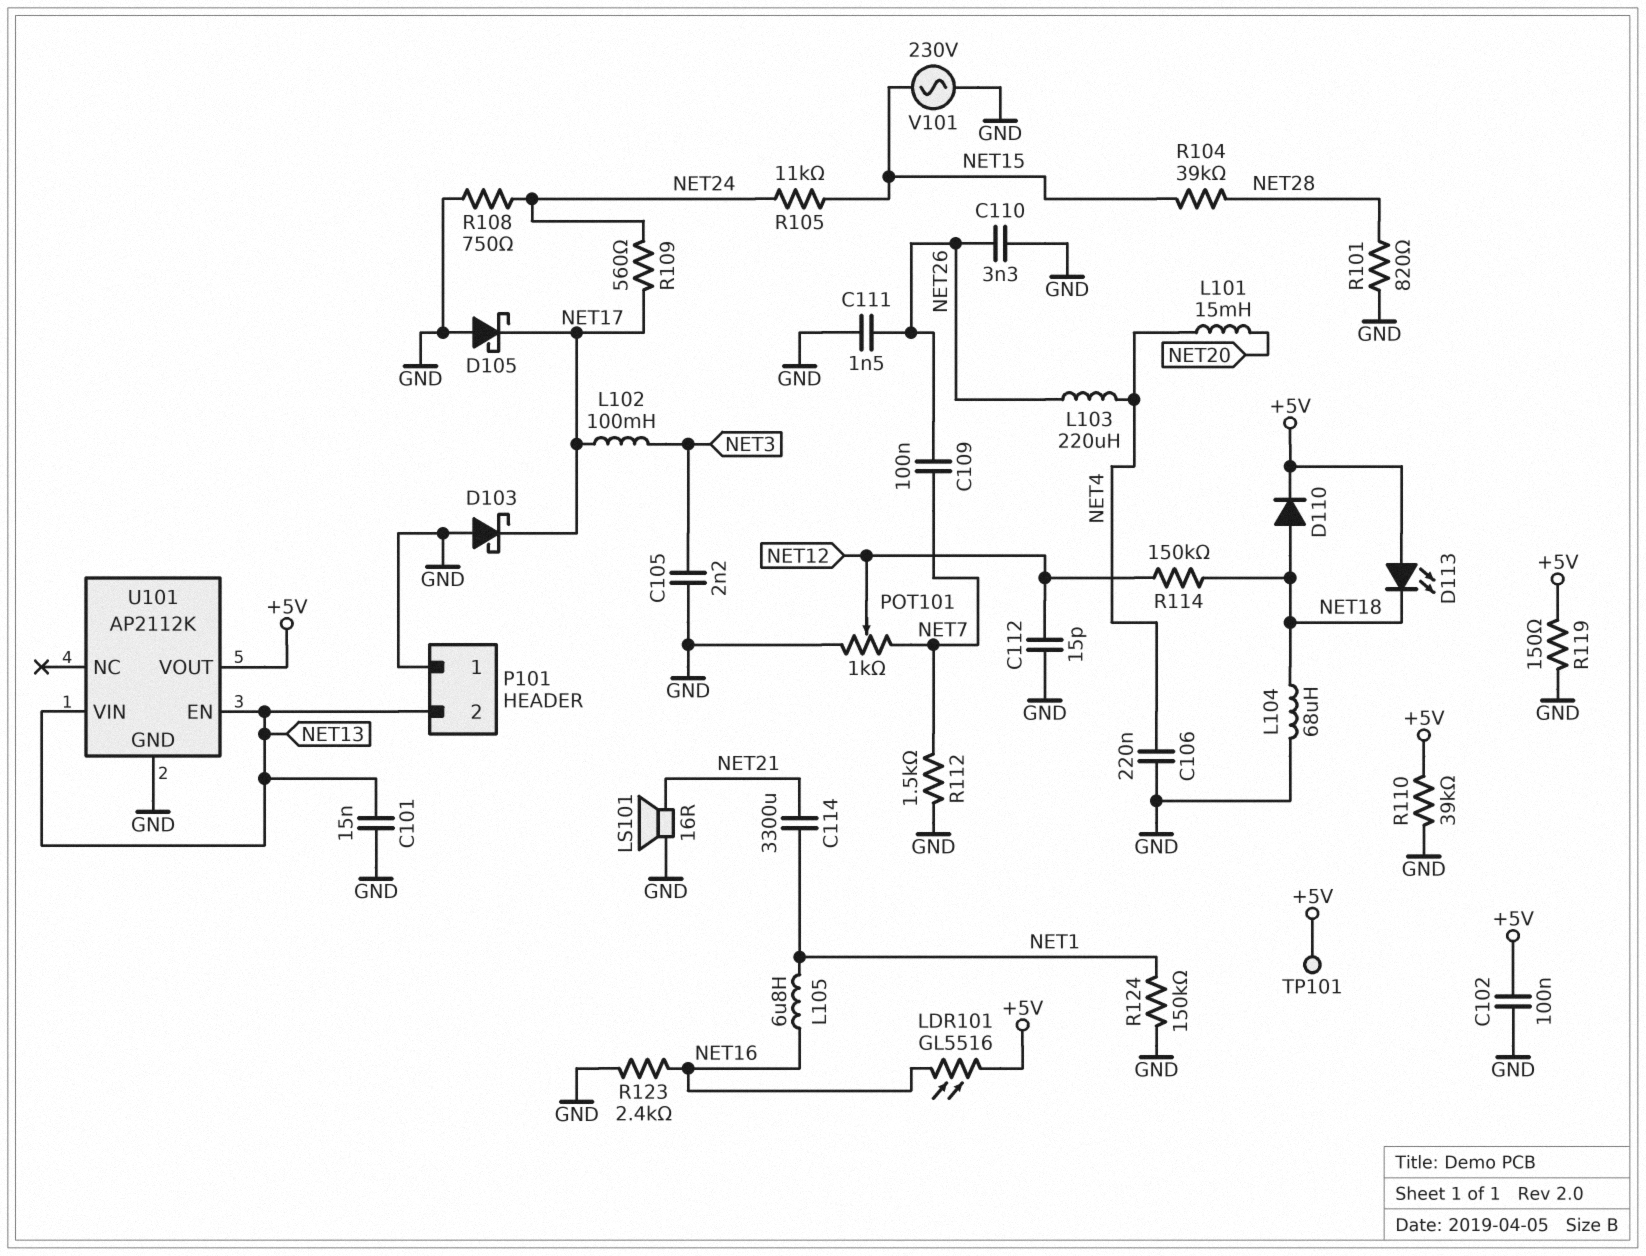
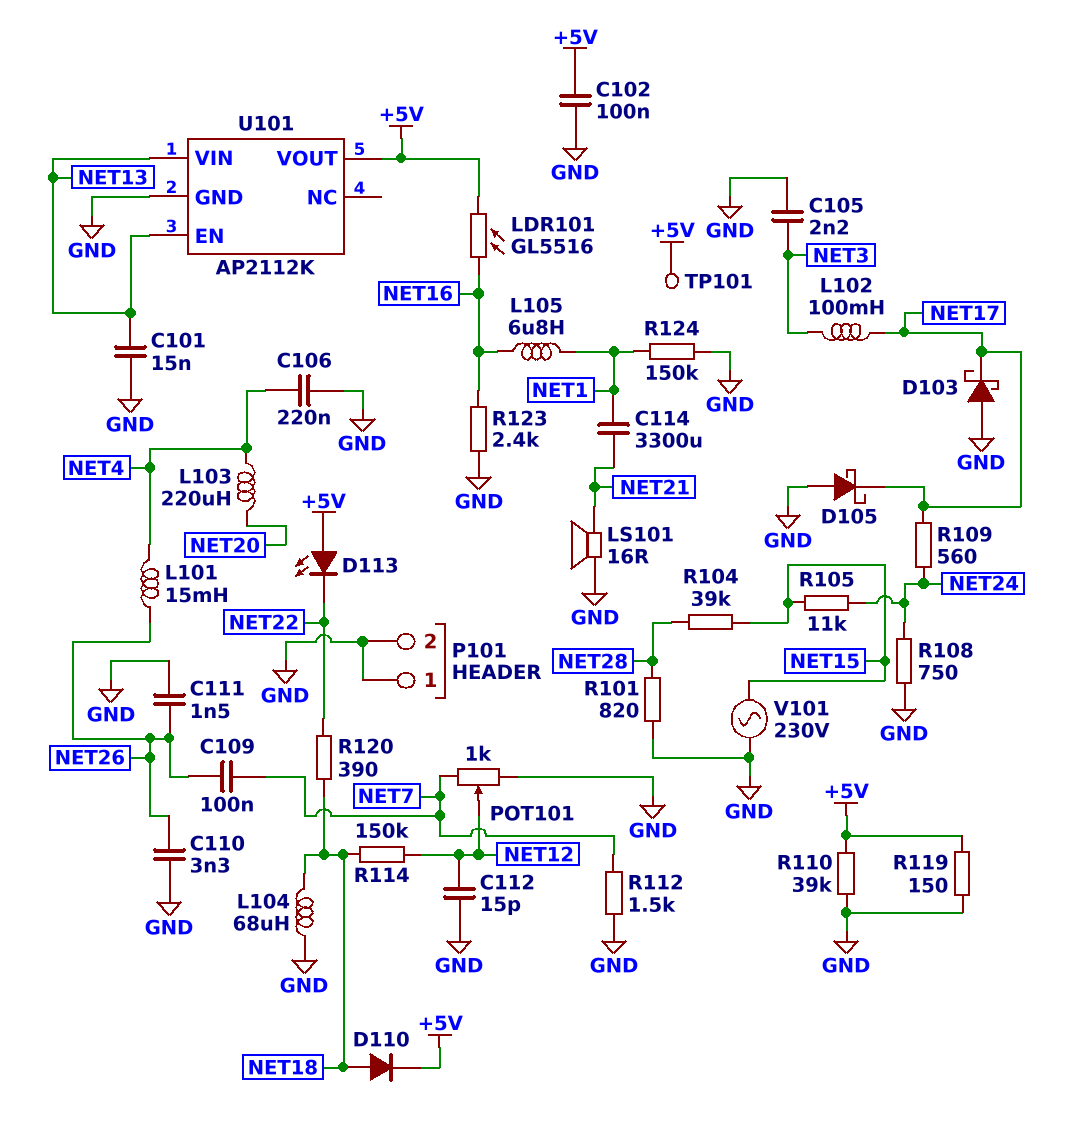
D113: LED (A +5V, K NET18) -> LED (A +5V, K NET22)
L101: 15mH (NET4, NET20) -> 15mH (NET4, NET26)
L103: 220uH (NET4, NET26) -> 220uH (NET4, NET20)
P101 pin 2: NET13 -> GND
R120: none -> 390 (NET18, NET22)

